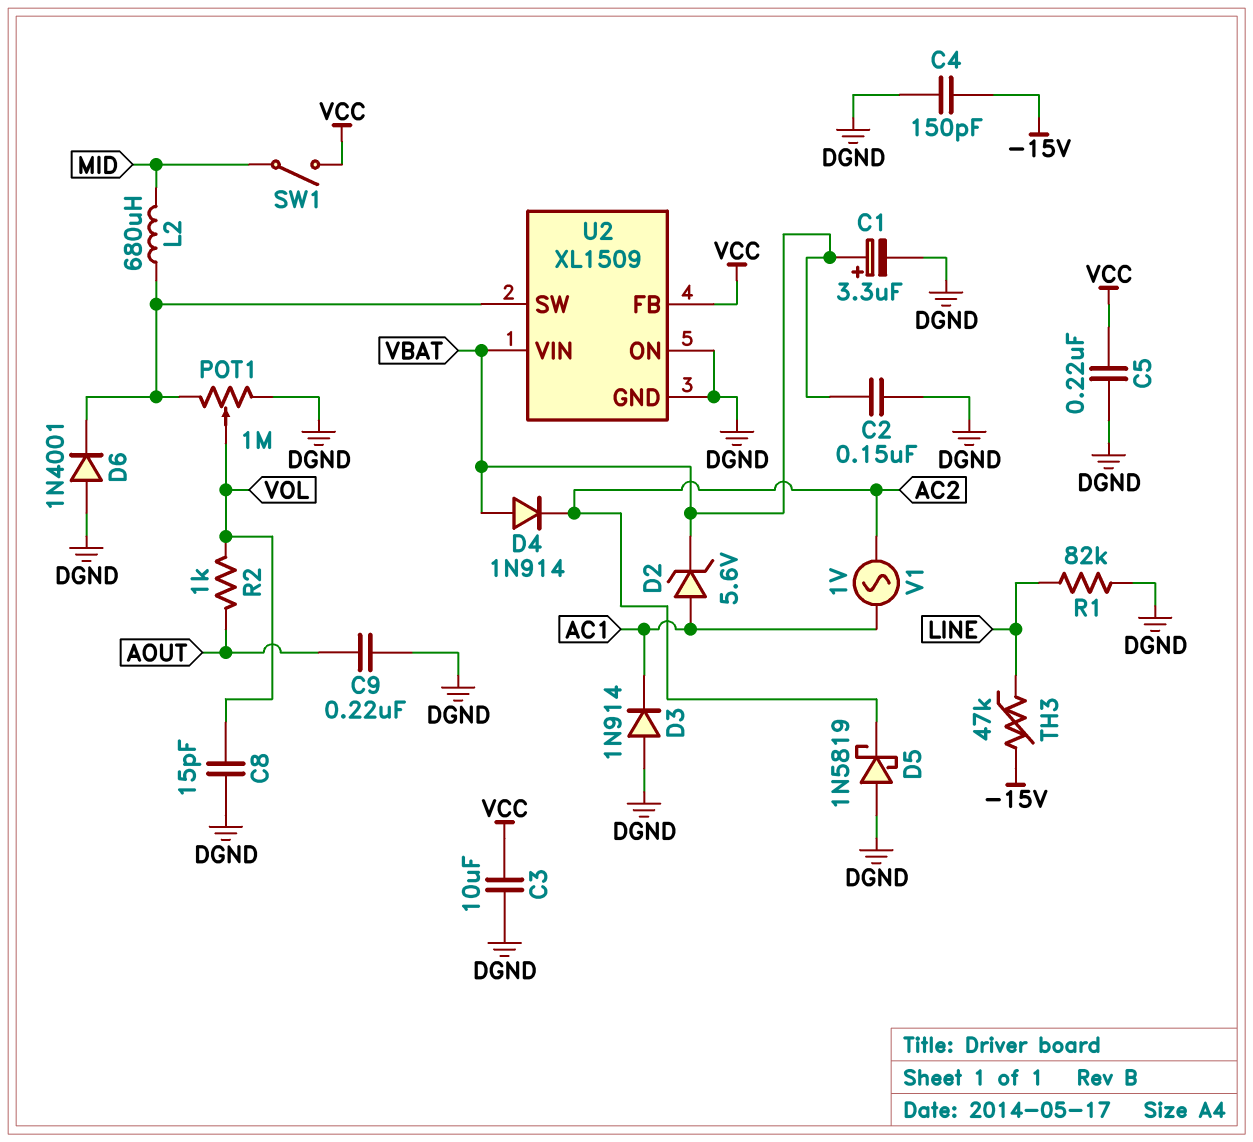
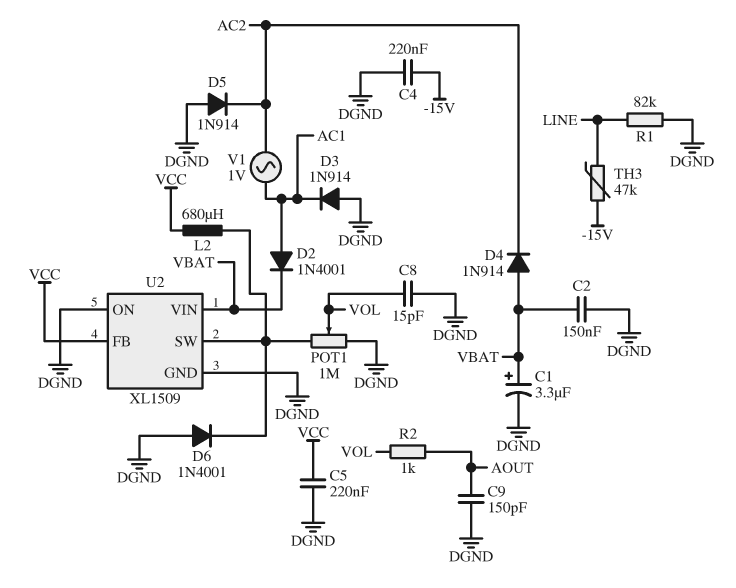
C3: 10uF (DGND, VCC) -> none
C4: 150pF (-15V, DGND) -> 220nF (-15V, DGND)
C9: 220nF (AOUT, DGND) -> 150pF (AOUT, DGND)
D2: zener 5.6V (A AC1, K VBAT) -> diode 1N4001 (A AC1, K VBAT)
D5: schottky 1N5819 (A DGND, K AC2) -> diode 1N914 (A DGND, K AC2)
L2: 680uH (MID, U2/SW) -> 680uH (U2/SW, VCC)
SW1: switch (MID, VCC) -> none

